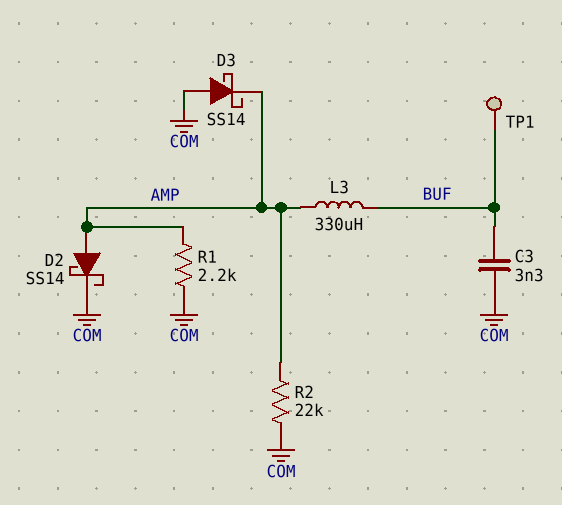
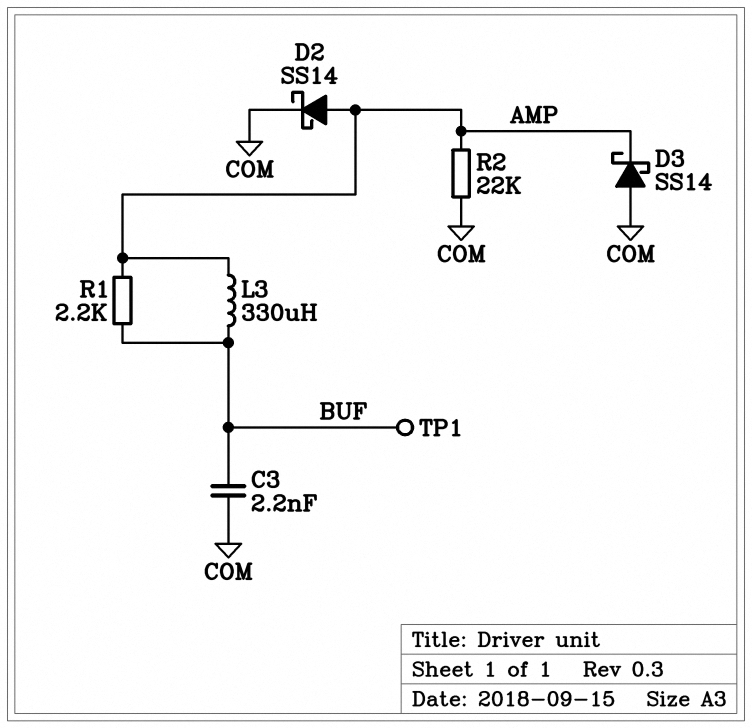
C3: 3.3nF (BUF, COM) -> 2.2nF (BUF, COM)
R1: 2.2k (AMP, COM) -> 2.2k (AMP, BUF)

